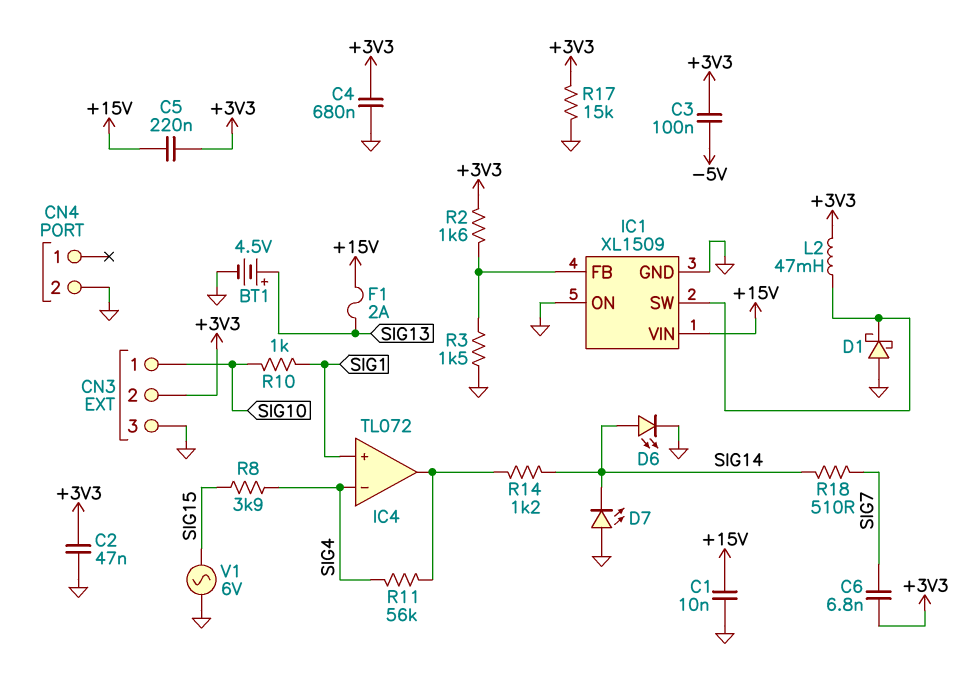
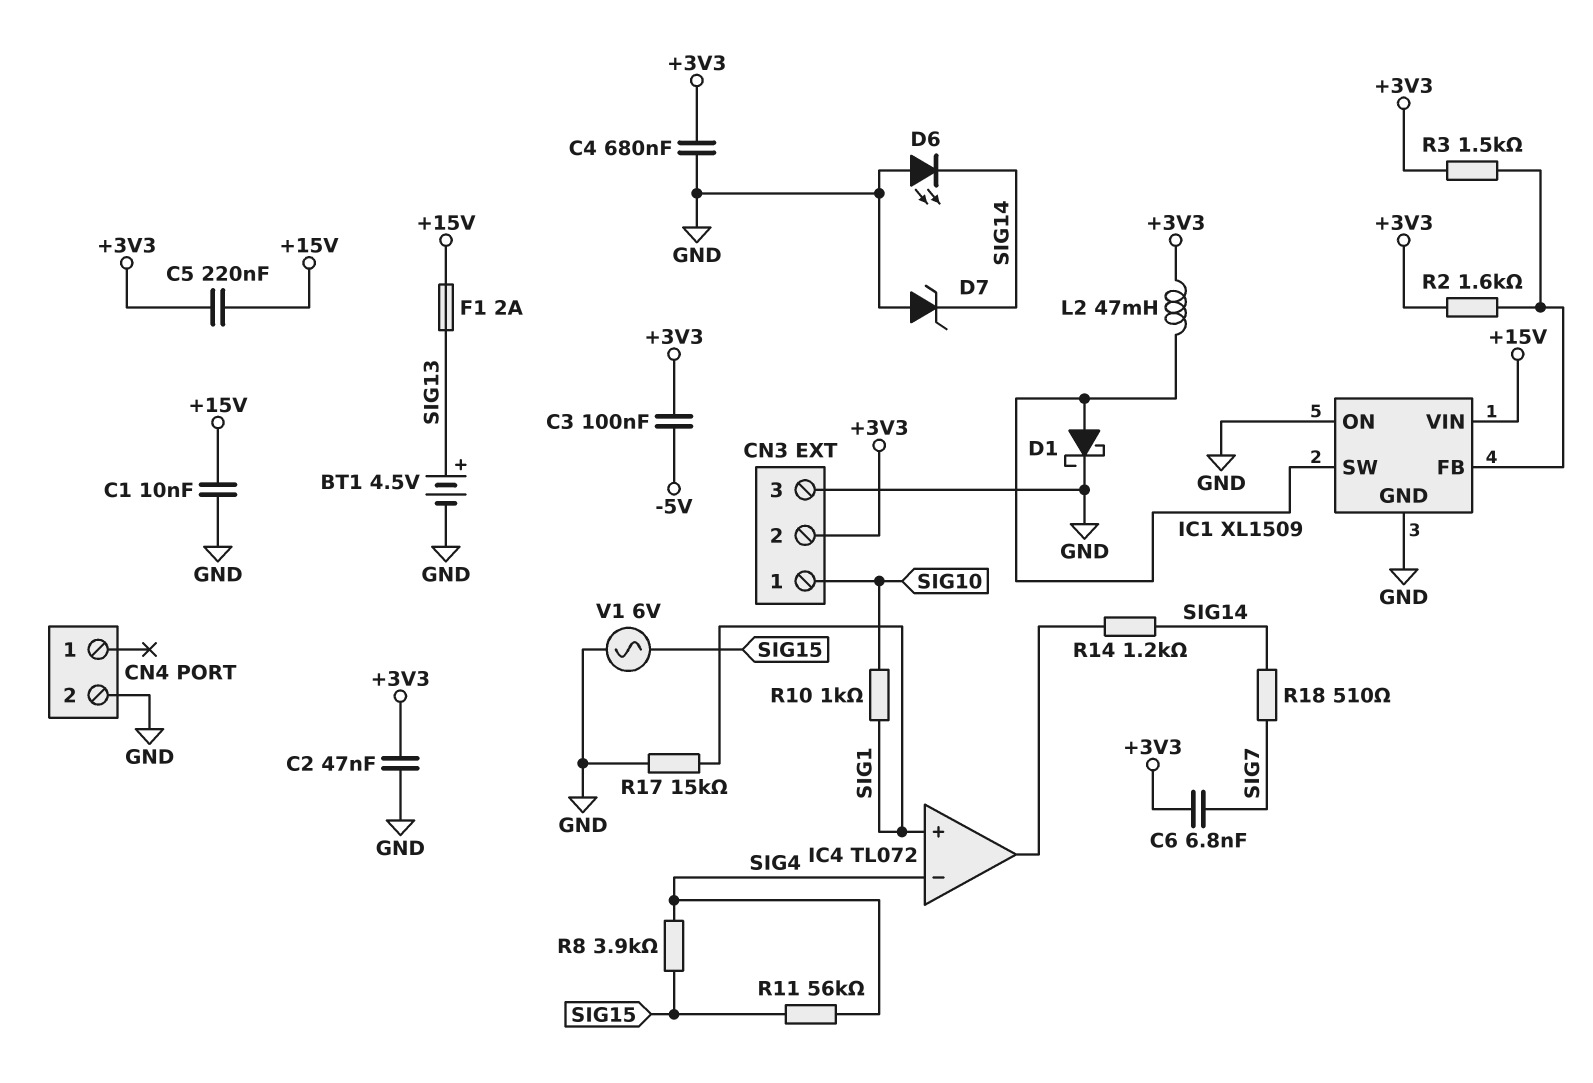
D1: schottky (A GND, K IC1/SW) -> schottky (A IC1/SW, K GND)
D6: LED (A SIG14, K GND) -> LED (A GND, K SIG14)
D7: LED (A GND, K SIG14) -> zener (A GND, K SIG14)
R3: 1.5k (GND, IC1/FB) -> 1.5k (+3V3, IC1/FB)
R11: 56k (IC4/out, SIG4) -> 56k (SIG4, SIG15)
R17: 15k (+3V3, GND) -> 15k (GND, SIG1)

